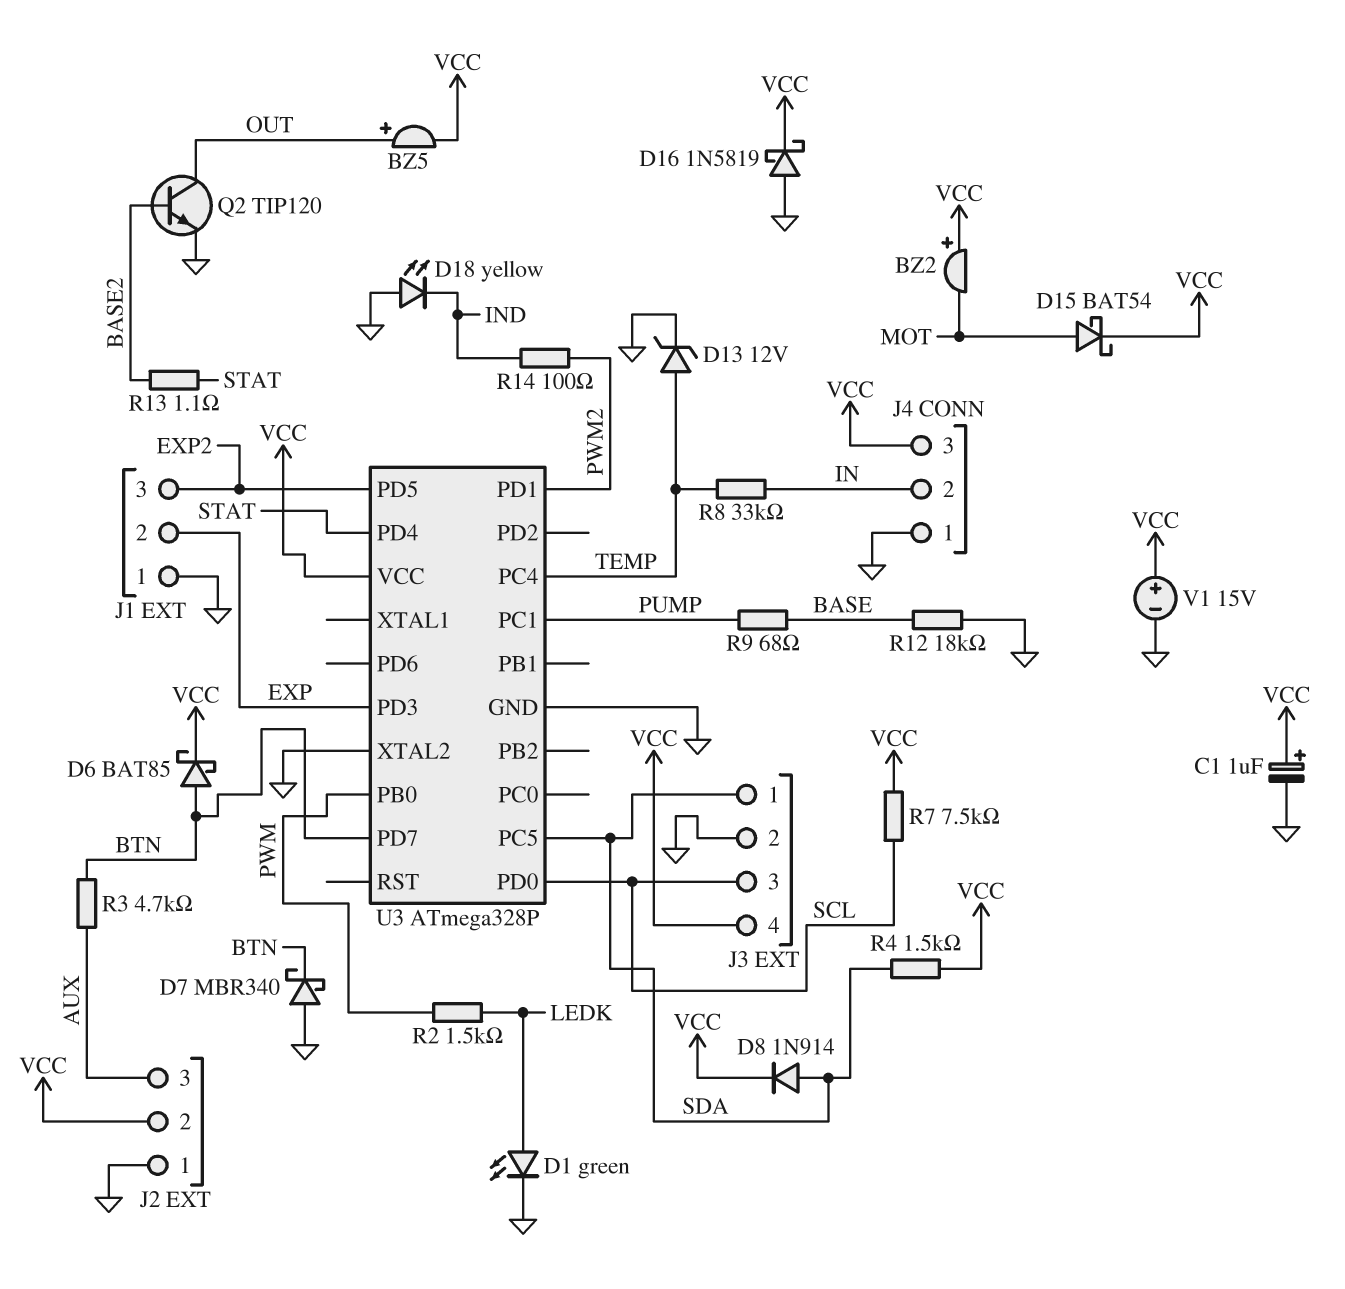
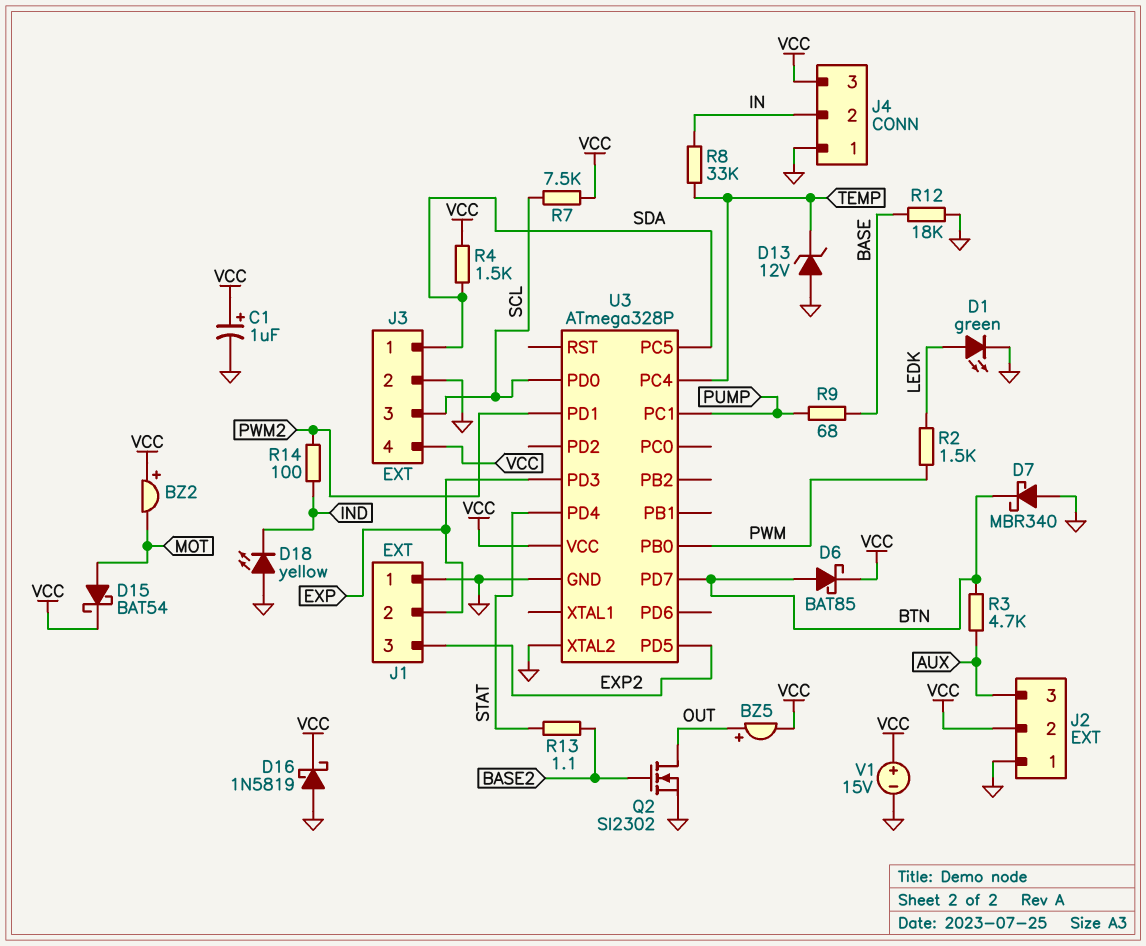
D8: diode 1N914 (A SDA, K VCC) -> none
D13: zener 12V (A TEMP, K GND) -> zener 12V (A GND, K TEMP)
Q2: NPN TIP120 (B BASE2, C OUT, E GND) -> NMOS SI2302 (G BASE2, D OUT, S GND)

